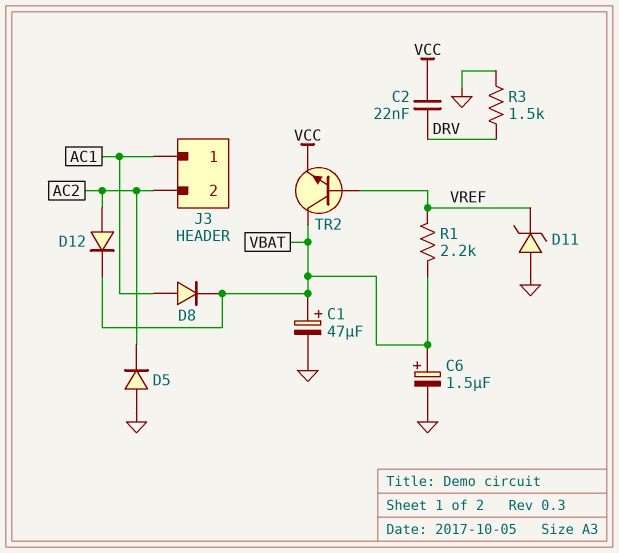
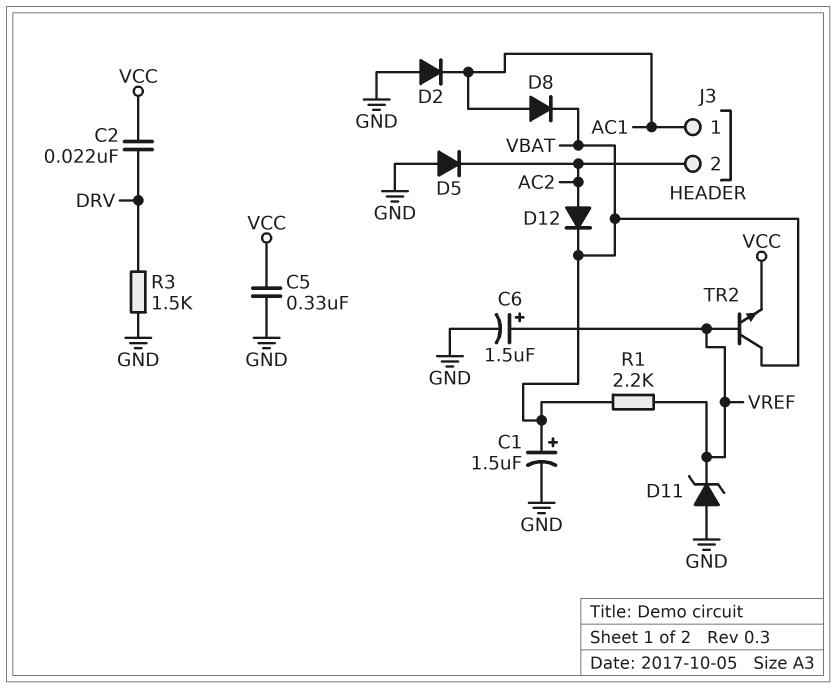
C1: 47uF (plus VBAT, minus GND) -> 1.5uF (plus VBAT, minus GND)
C5: none -> 330nF (GND, VCC)
C6: 1.5uF (plus VBAT, minus GND) -> 1.5uF (plus VREF, minus GND)
D2: none -> diode (A GND, K AC1)

